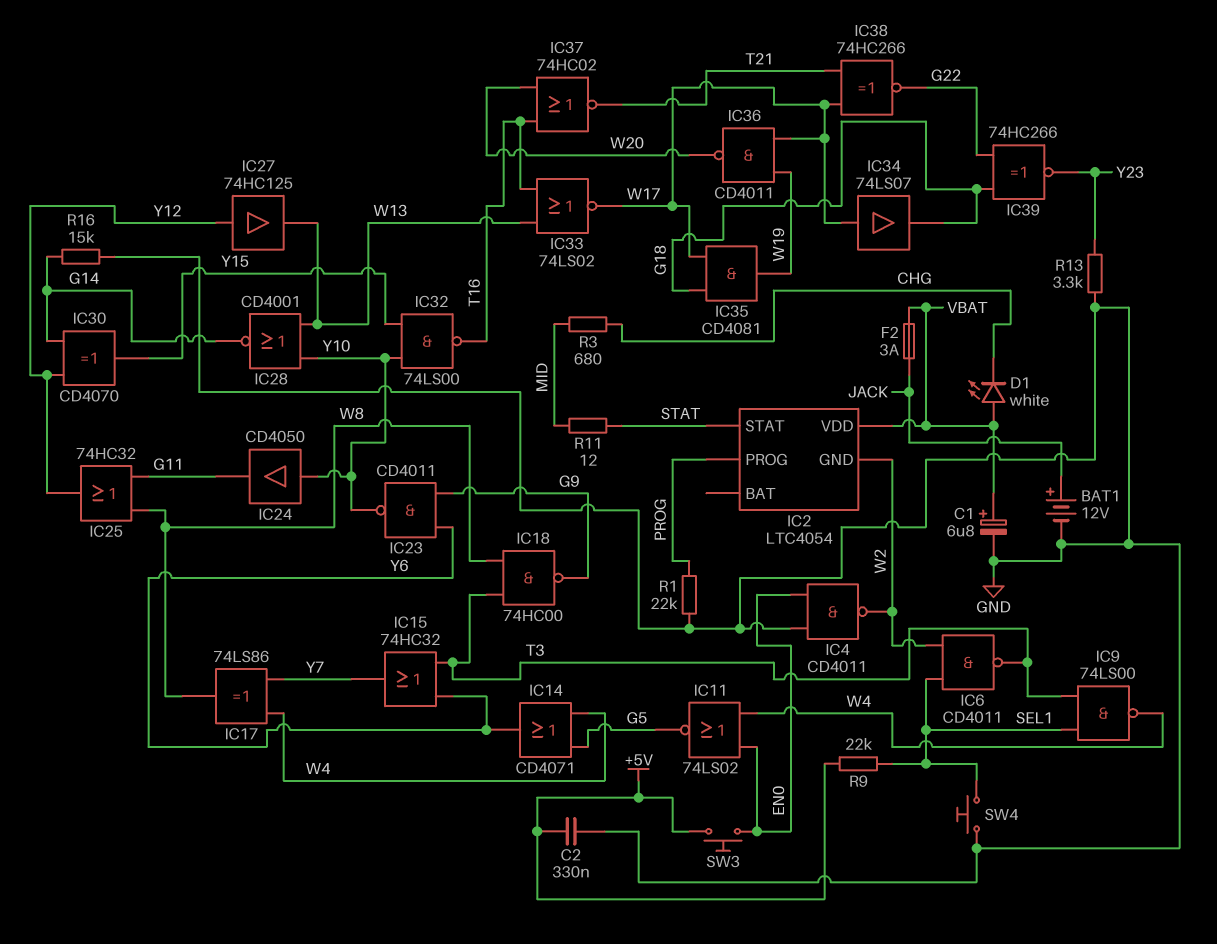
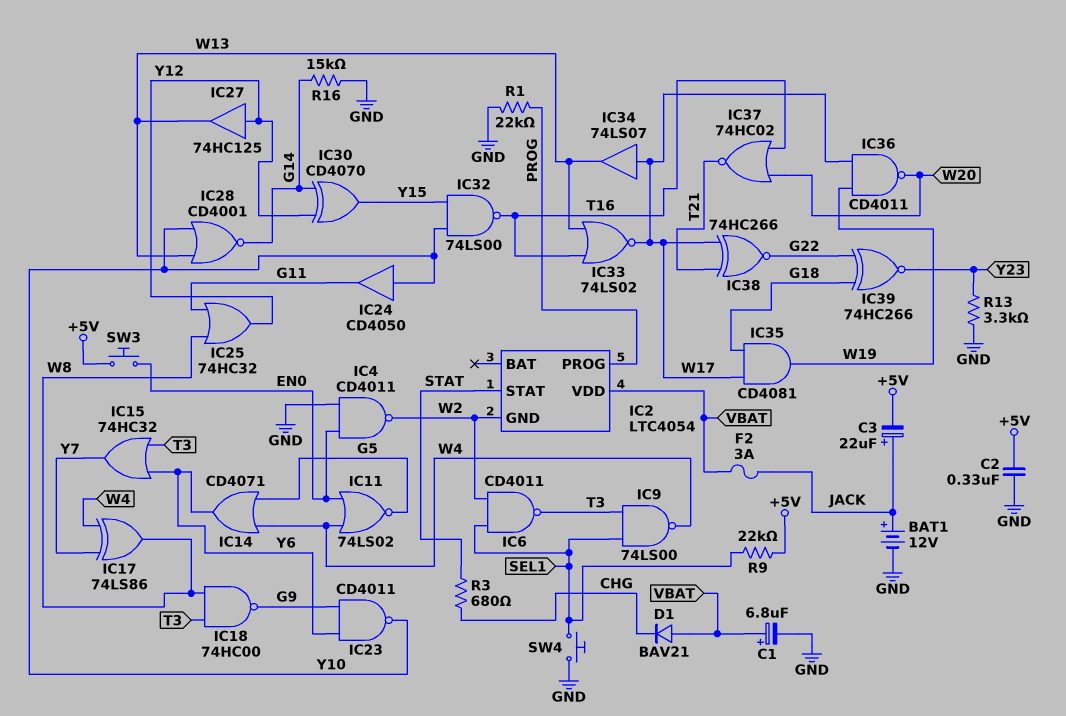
C3: none -> 22uF (plus JACK, minus +5V)
D1: LED white (A VBAT, K CHG) -> diode BAV21 (A VBAT, K CHG)
IC34: buffer 74LS07 (in W17, out G18) -> buffer 74LS07 (in W17, out W13)
R3: 680 (CHG, MID) -> 680 (CHG, STAT)
R11: 12 (MID, STAT) -> none

